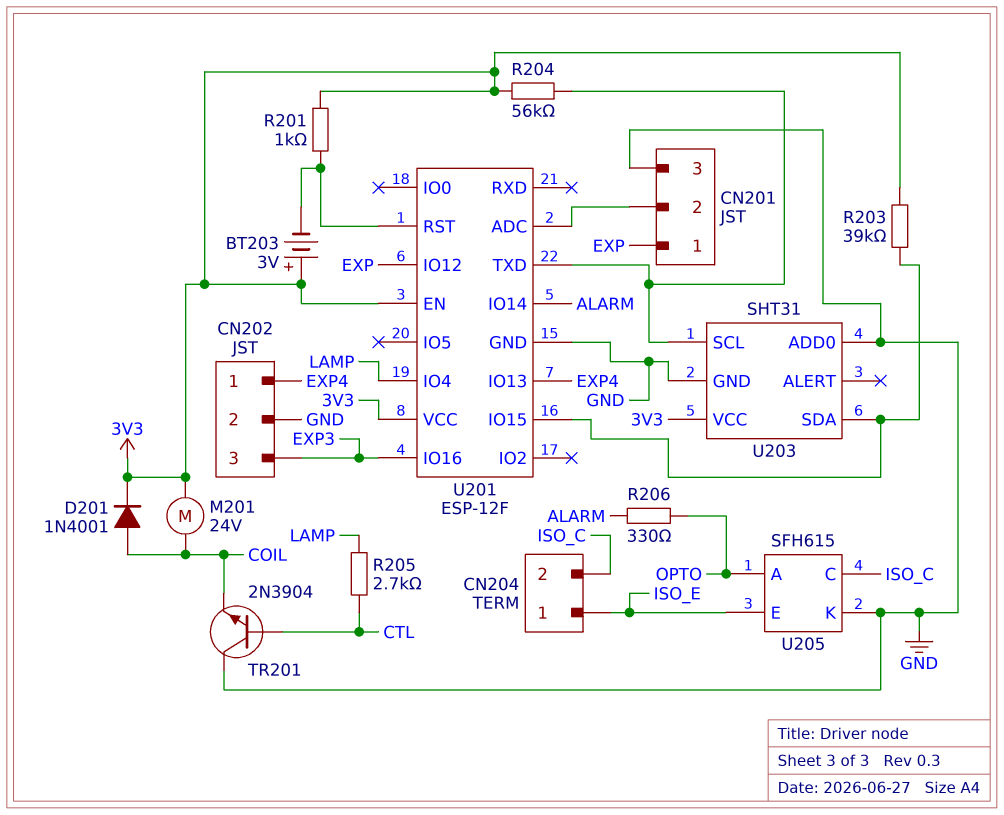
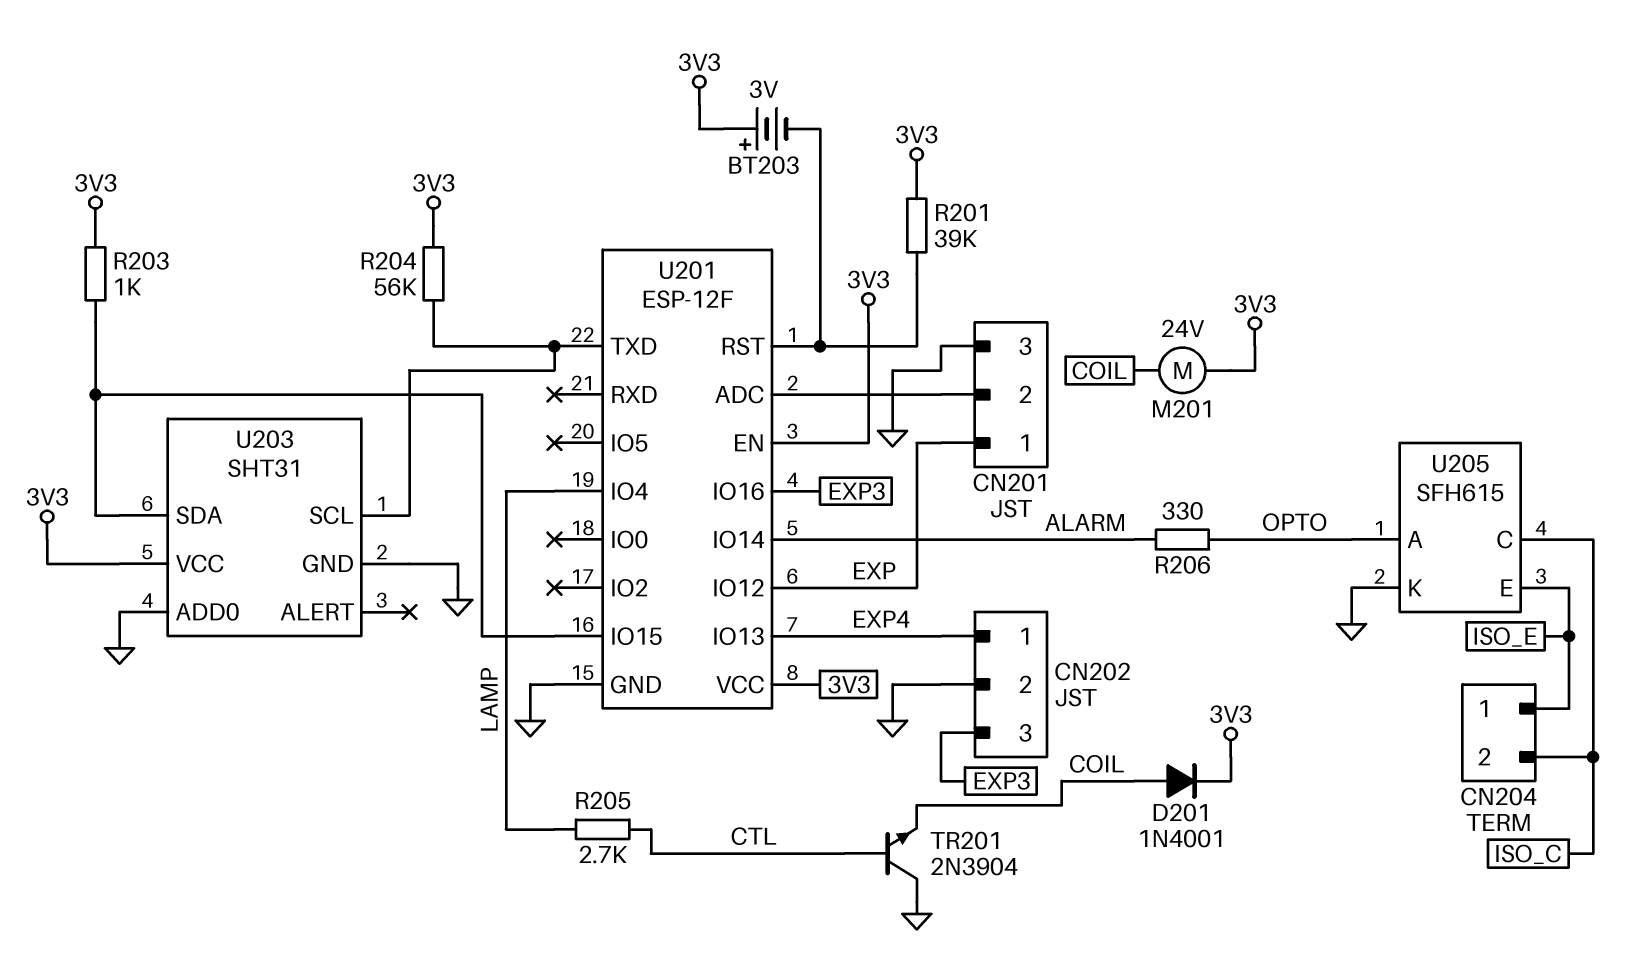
R201: 1k (3V3, U201/RST) -> 39k (3V3, U201/RST)
R203: 39k (3V3, U201/IO15) -> 1k (3V3, U201/IO15)

